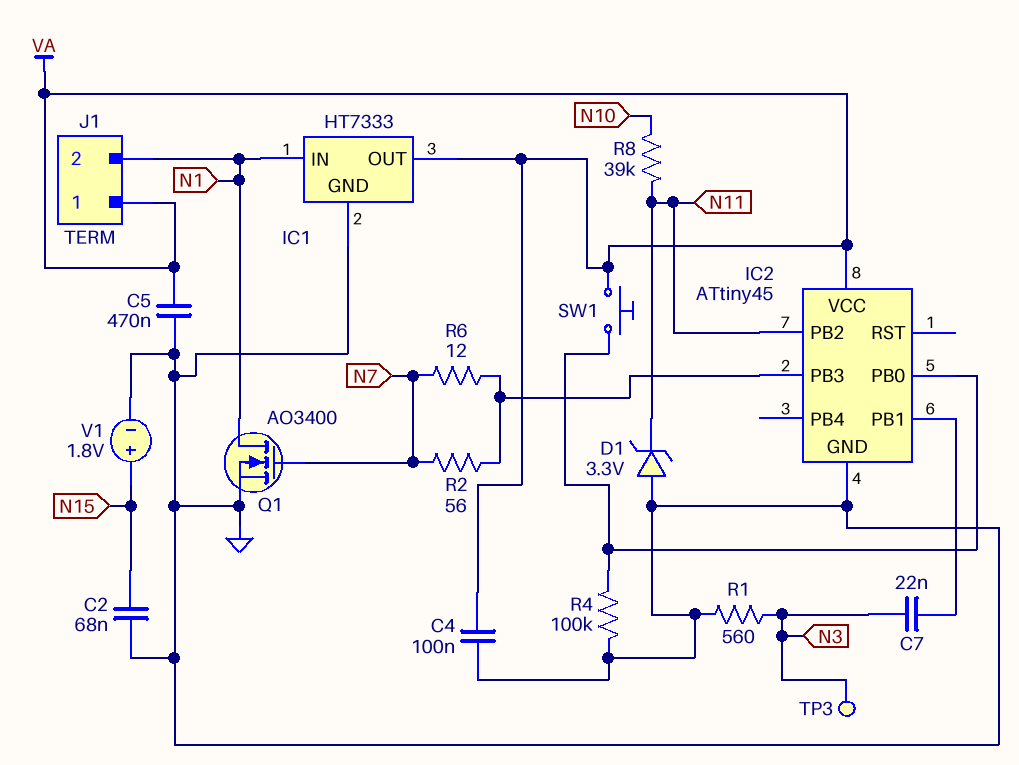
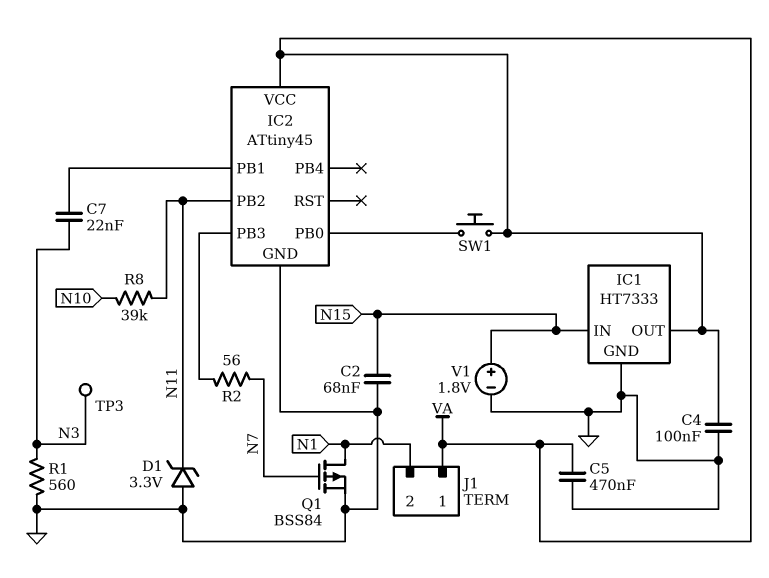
IC1 pin IN: N1 -> N15
Q1: NMOS AO3400 (G N7, D N1, S GND) -> PMOS BSS84 (G N7, D N1, S GND)
R4: 100k (GND, IC2/PB0) -> none
R6: 12 (IC2/PB3, N7) -> none

